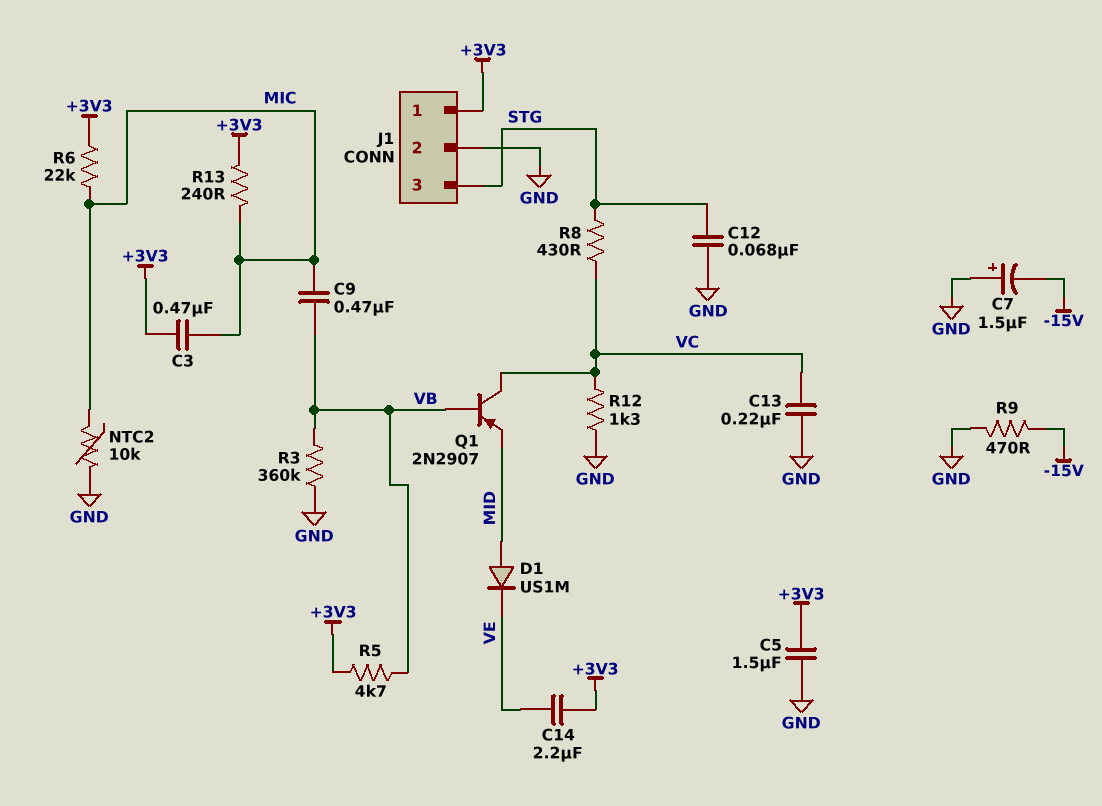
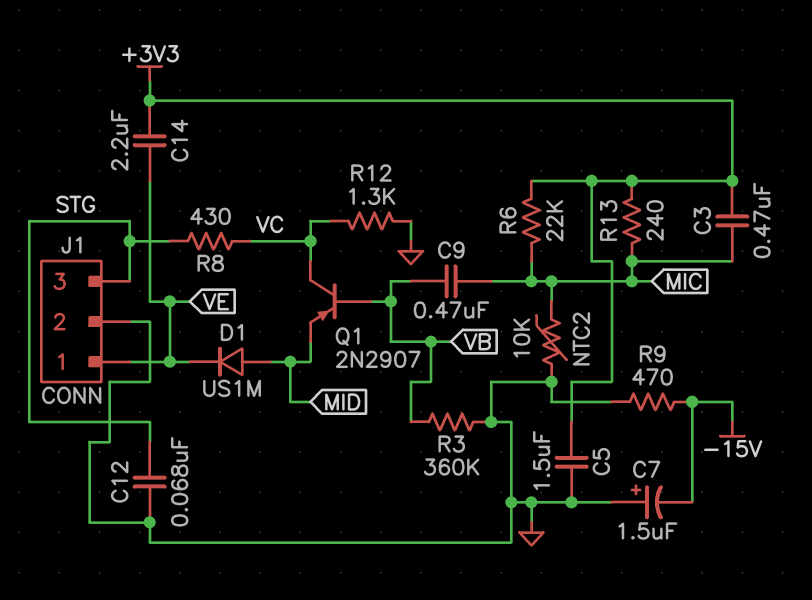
C13: 220nF (GND, VC) -> none
J1 pin 1: +3V3 -> VE
R5: 4.7k (+3V3, VB) -> none

